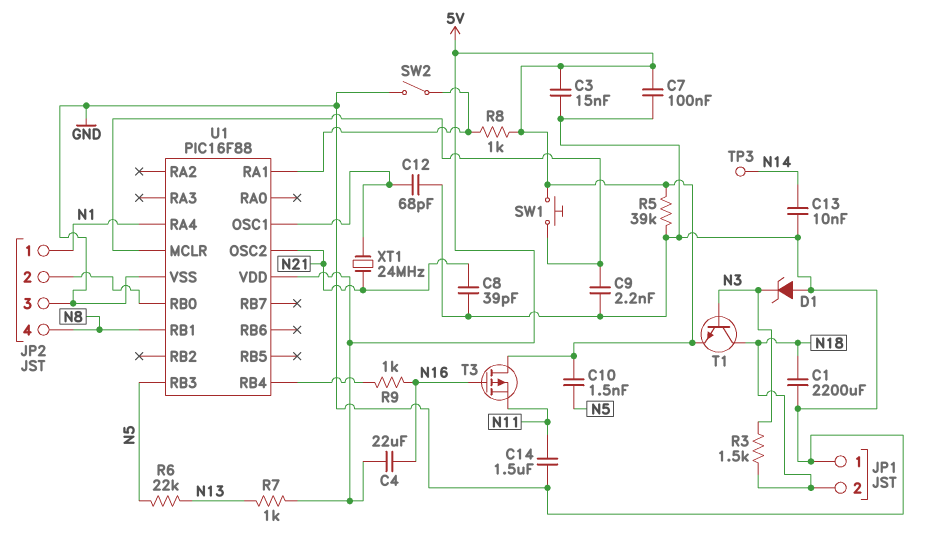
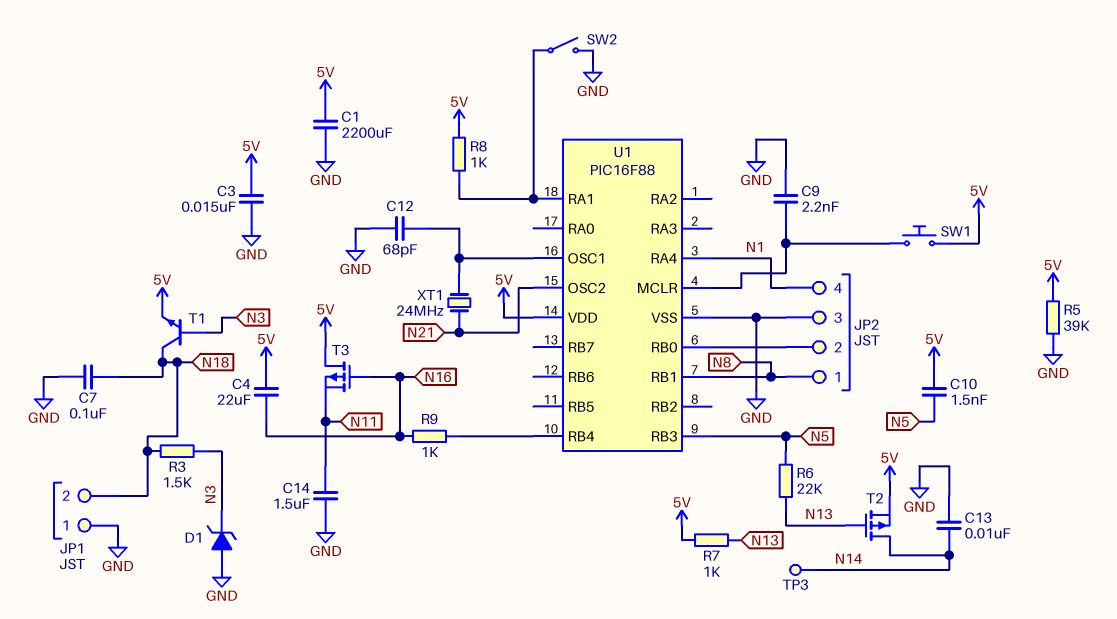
C1: 2200uF (GND, N18) -> 2200uF (5V, GND)
C7: 100nF (5V, GND) -> 100nF (GND, N18)
C8: 39pF (GND, N21) -> none
JP2 pin 1: N1 -> N8
JP2 pin 4: N8 -> N1
T2: none -> PMOS (G N13, D N14, S 5V)

